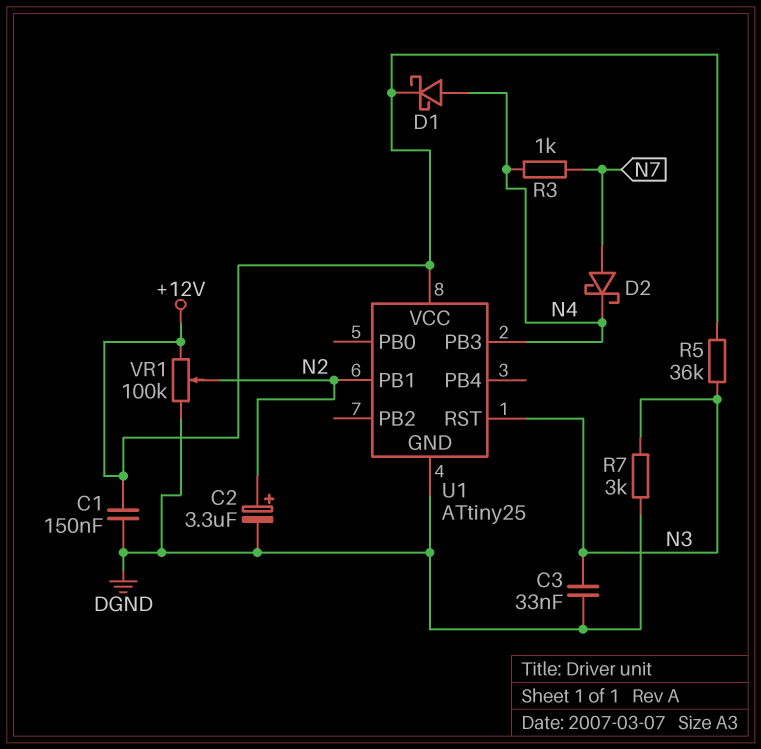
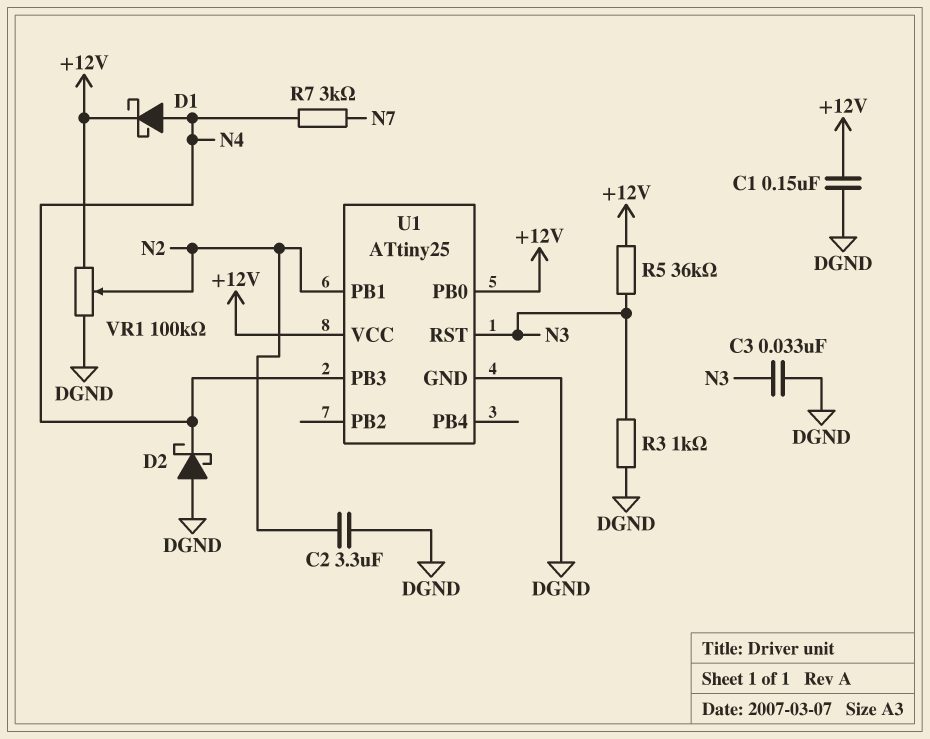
C2: 3.3uF (plus N2, minus DGND) -> 3.3uF (DGND, N2)
D2: schottky (A N7, K N4) -> schottky (A DGND, K N4)
R3: 1k (N4, N7) -> 1k (DGND, N3)
R7: 3k (DGND, N3) -> 3k (N4, N7)
U1 pin PB0: none -> +12V

